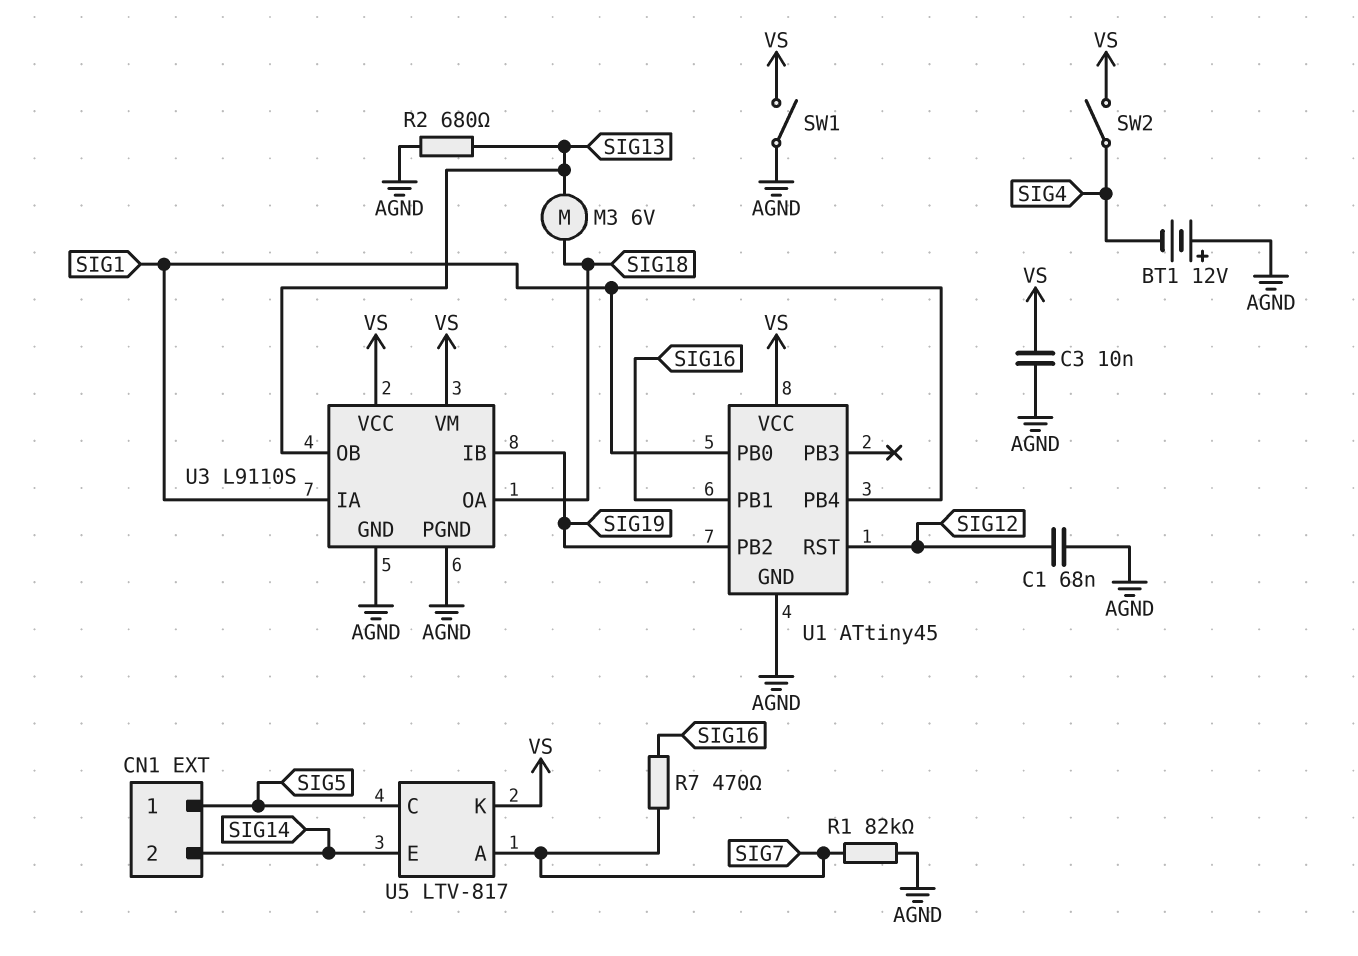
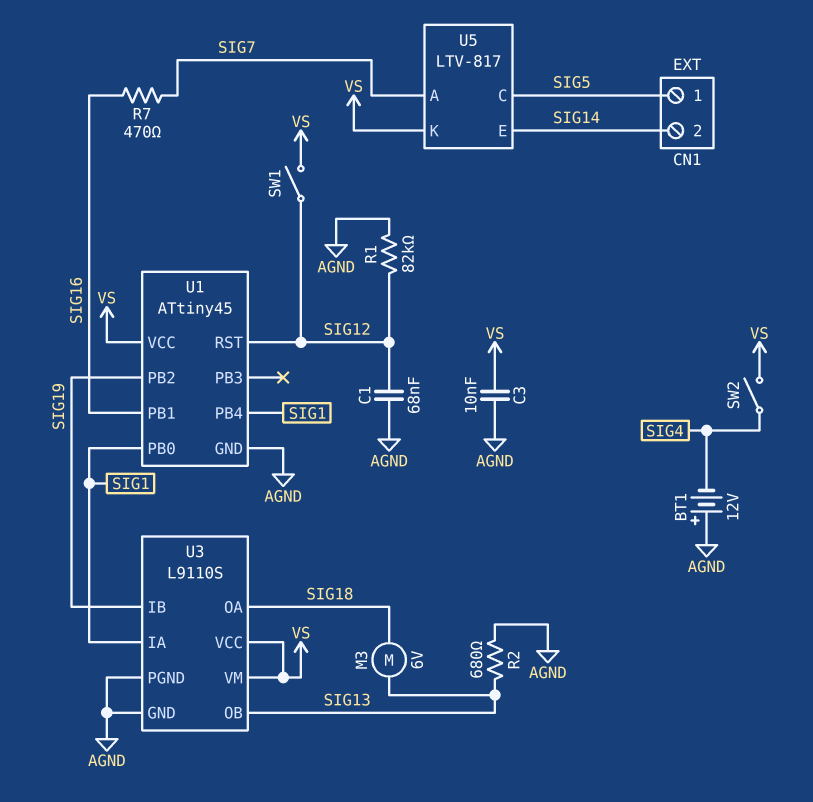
R1: 82k (AGND, SIG7) -> 82k (AGND, SIG12)
SW1: switch (AGND, VS) -> switch (SIG12, VS)

